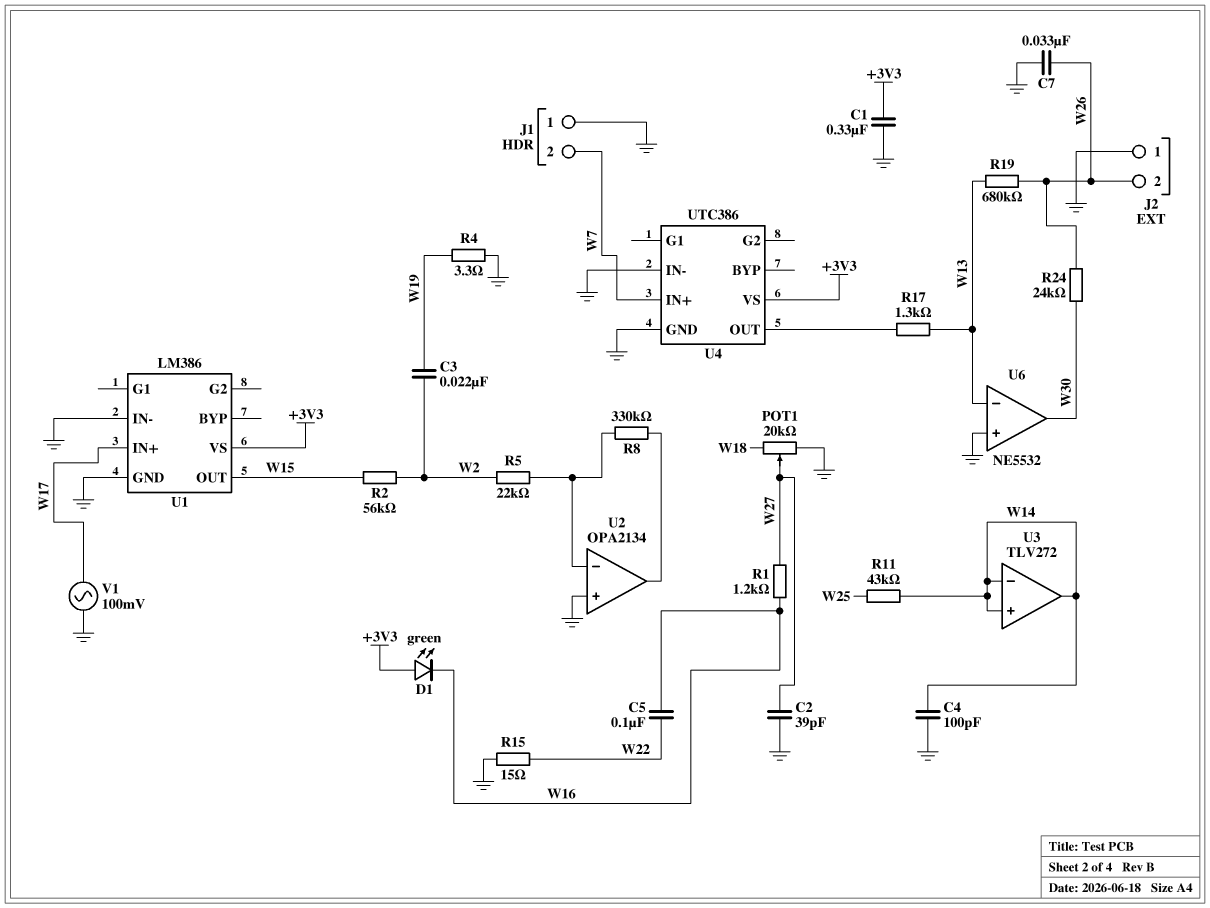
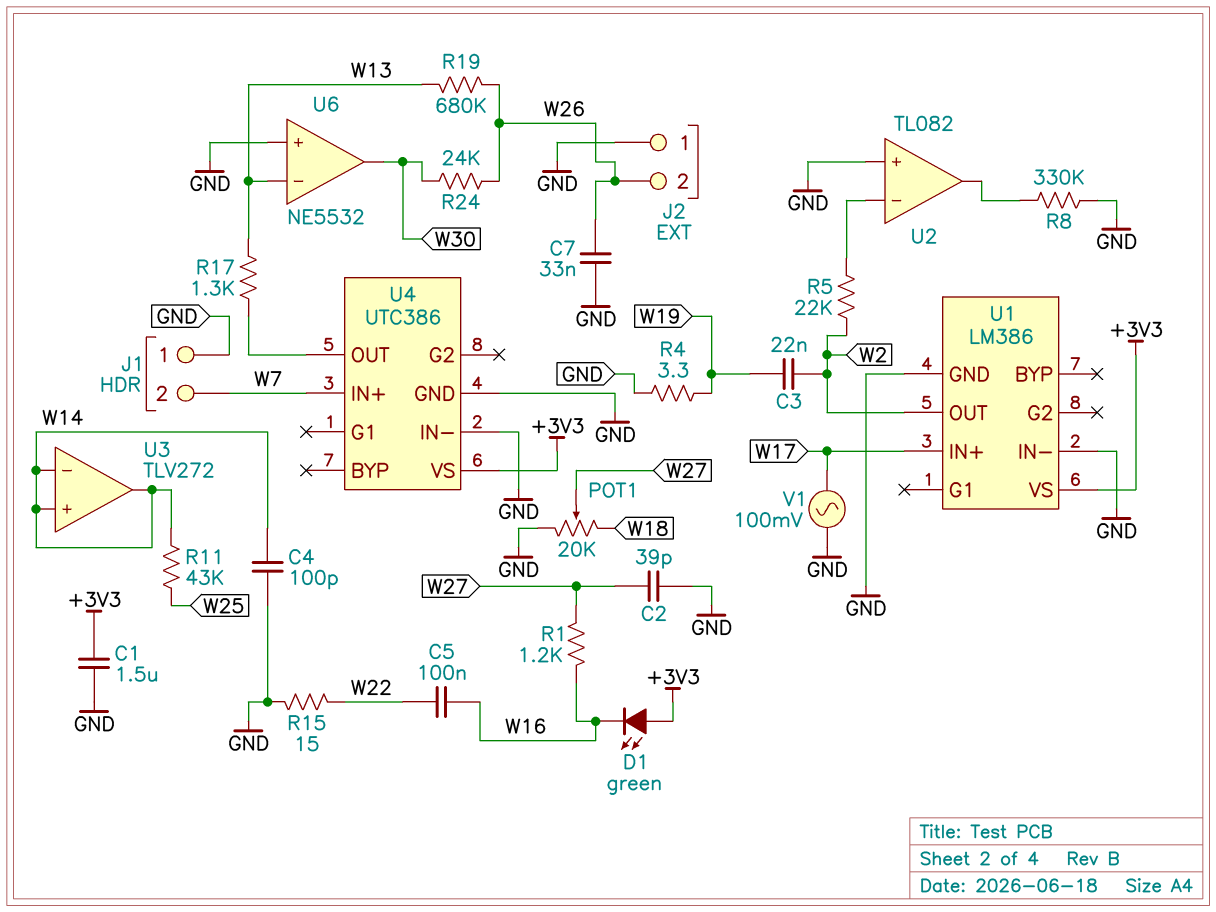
C1: 330nF (+3V3, GND) -> 1.5uF (+3V3, GND)
R2: 56k (W2, W15) -> none
R8: 330k (U2/in-, U2/out) -> 330k (GND, U2/out)
U1 pin OUT: W15 -> W2
U2: OPA2134 -> TL082

